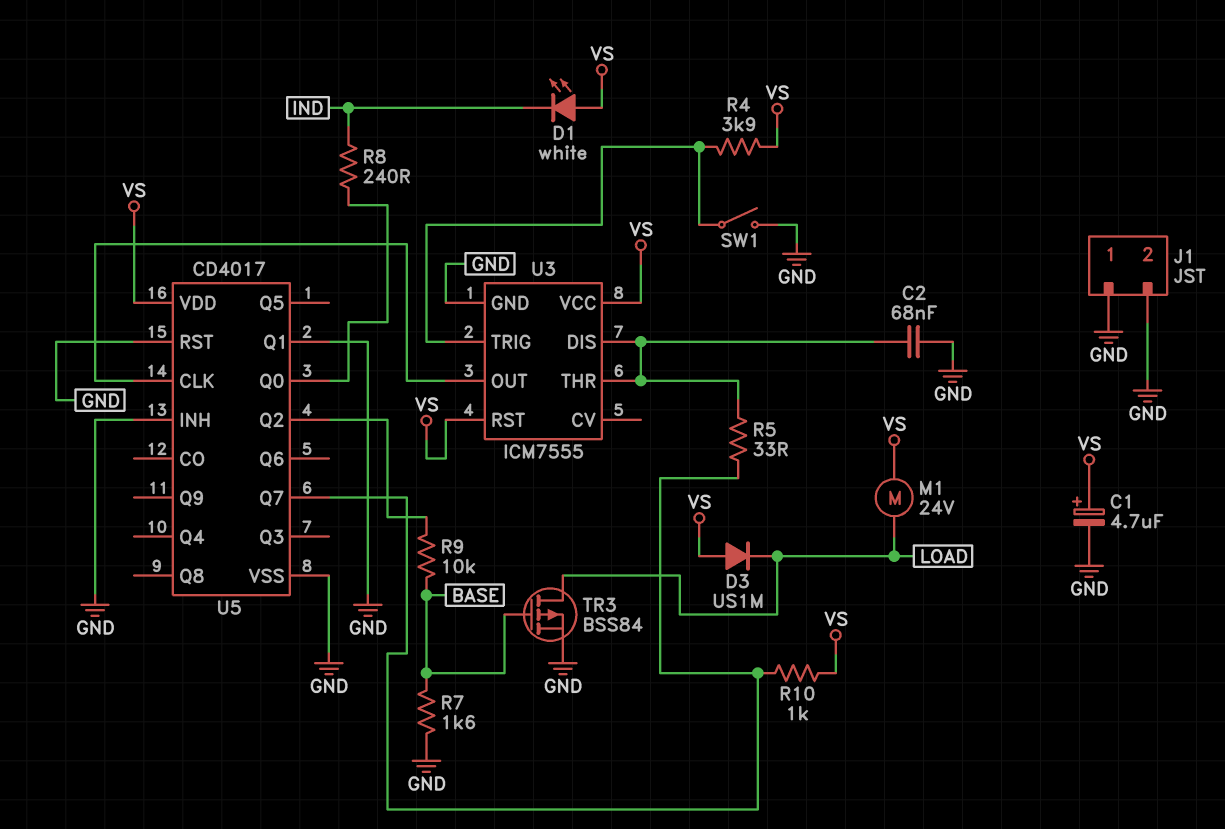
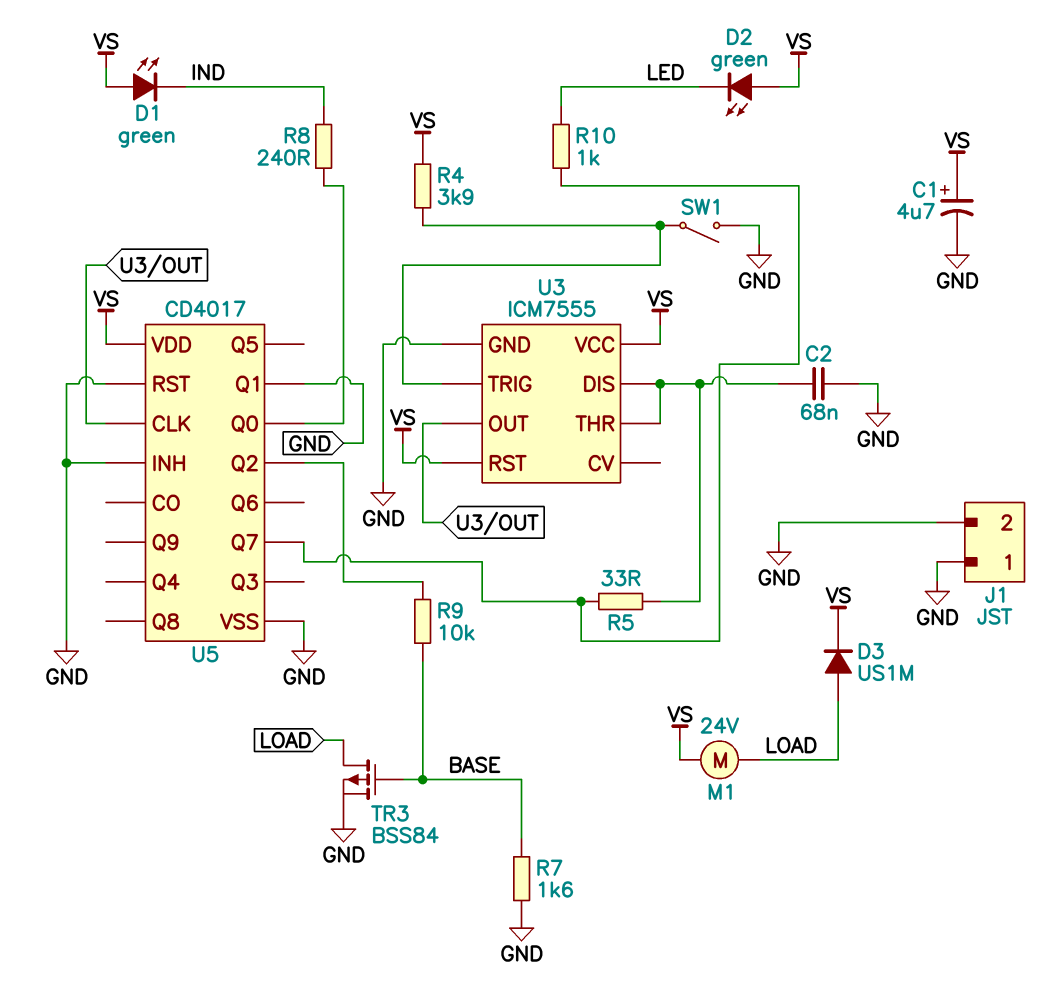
D1: LED white (A VS, K IND) -> LED green (A VS, K IND)
D2: none -> LED green (A VS, K LED)
D3: diode US1M (A VS, K LOAD) -> diode US1M (A LOAD, K VS)
R10: 1k (U5/Q7, VS) -> 1k (LED, U5/Q7)

